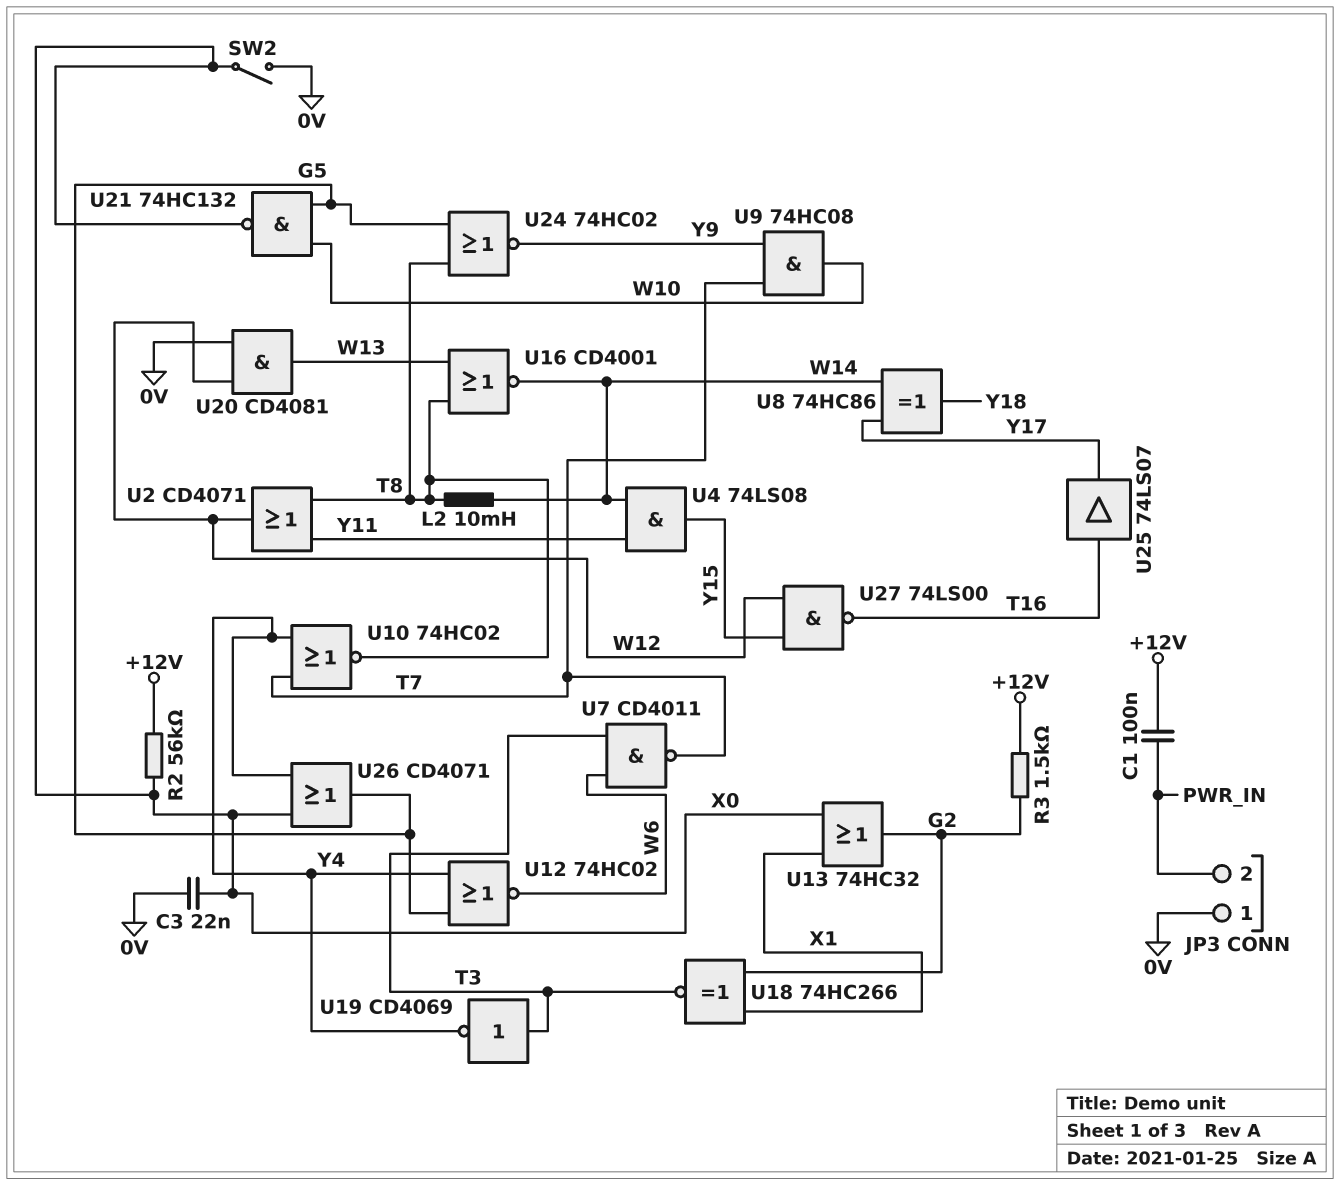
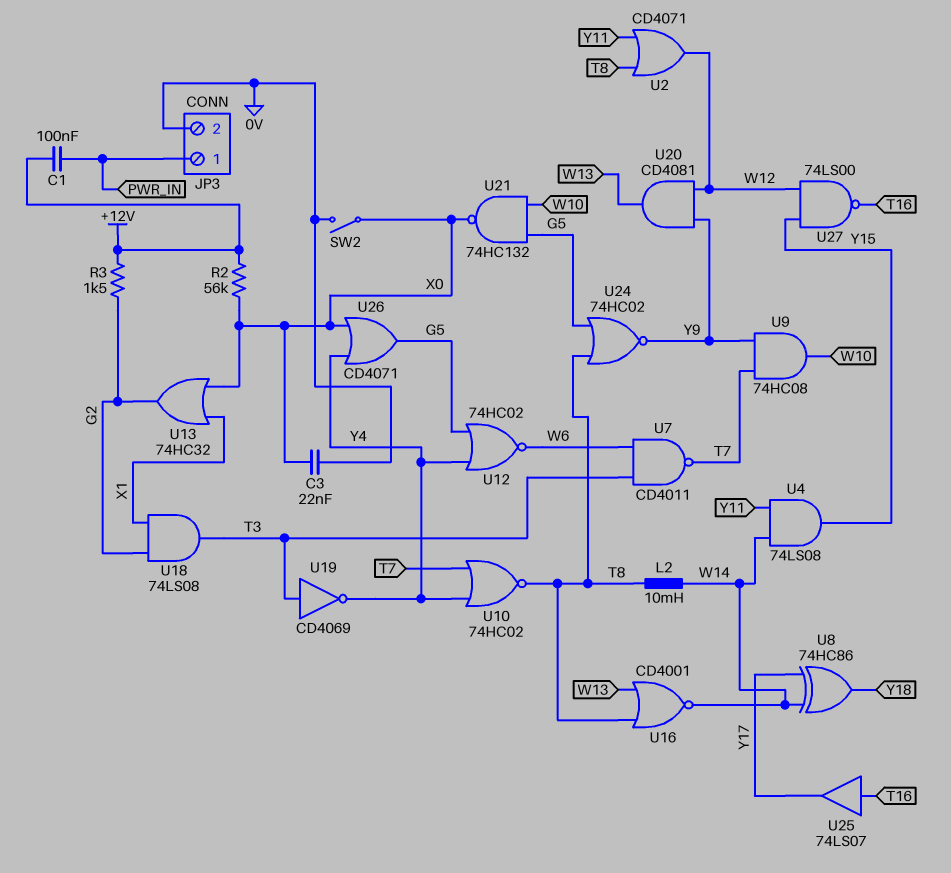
JP3 pin 1: 0V -> PWR_IN
JP3 pin 2: PWR_IN -> 0V
U18: XNOR 74HC266 (in G2, in X1, out T3) -> AND 74LS08 (in G2, in X1, out T3)
U20: AND CD4081 (in 0V, in W12, out W13) -> AND CD4081 (in W12, in Y9, out W13)

